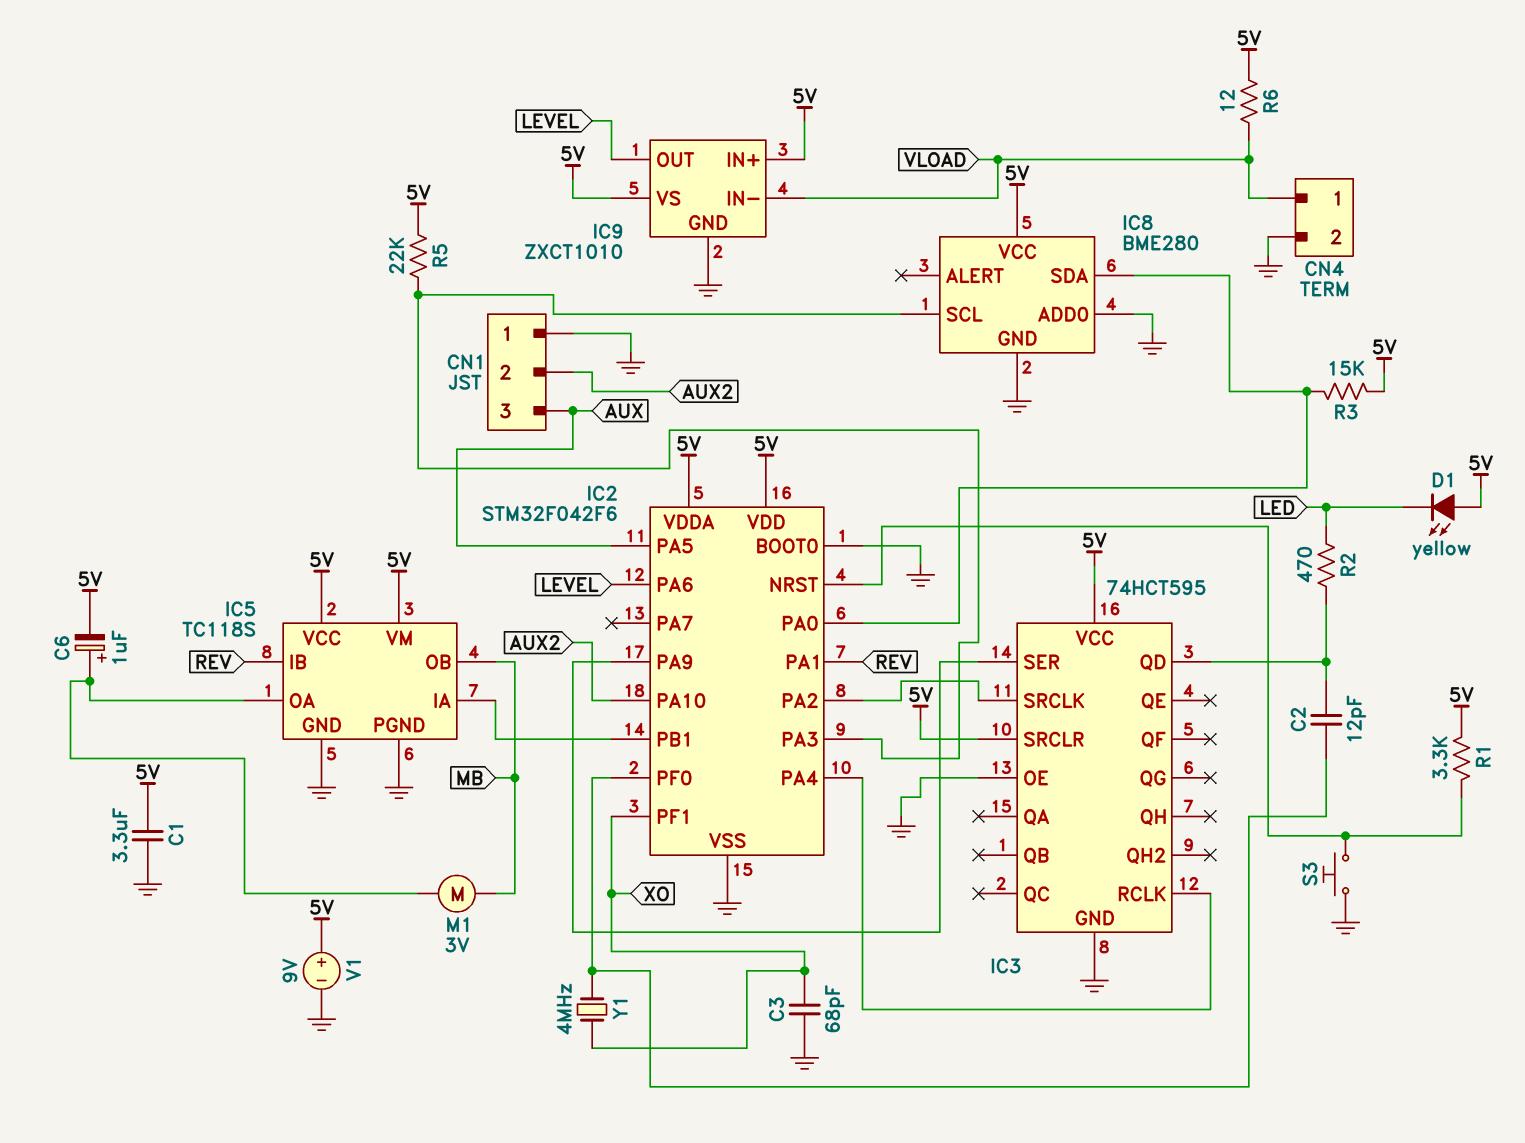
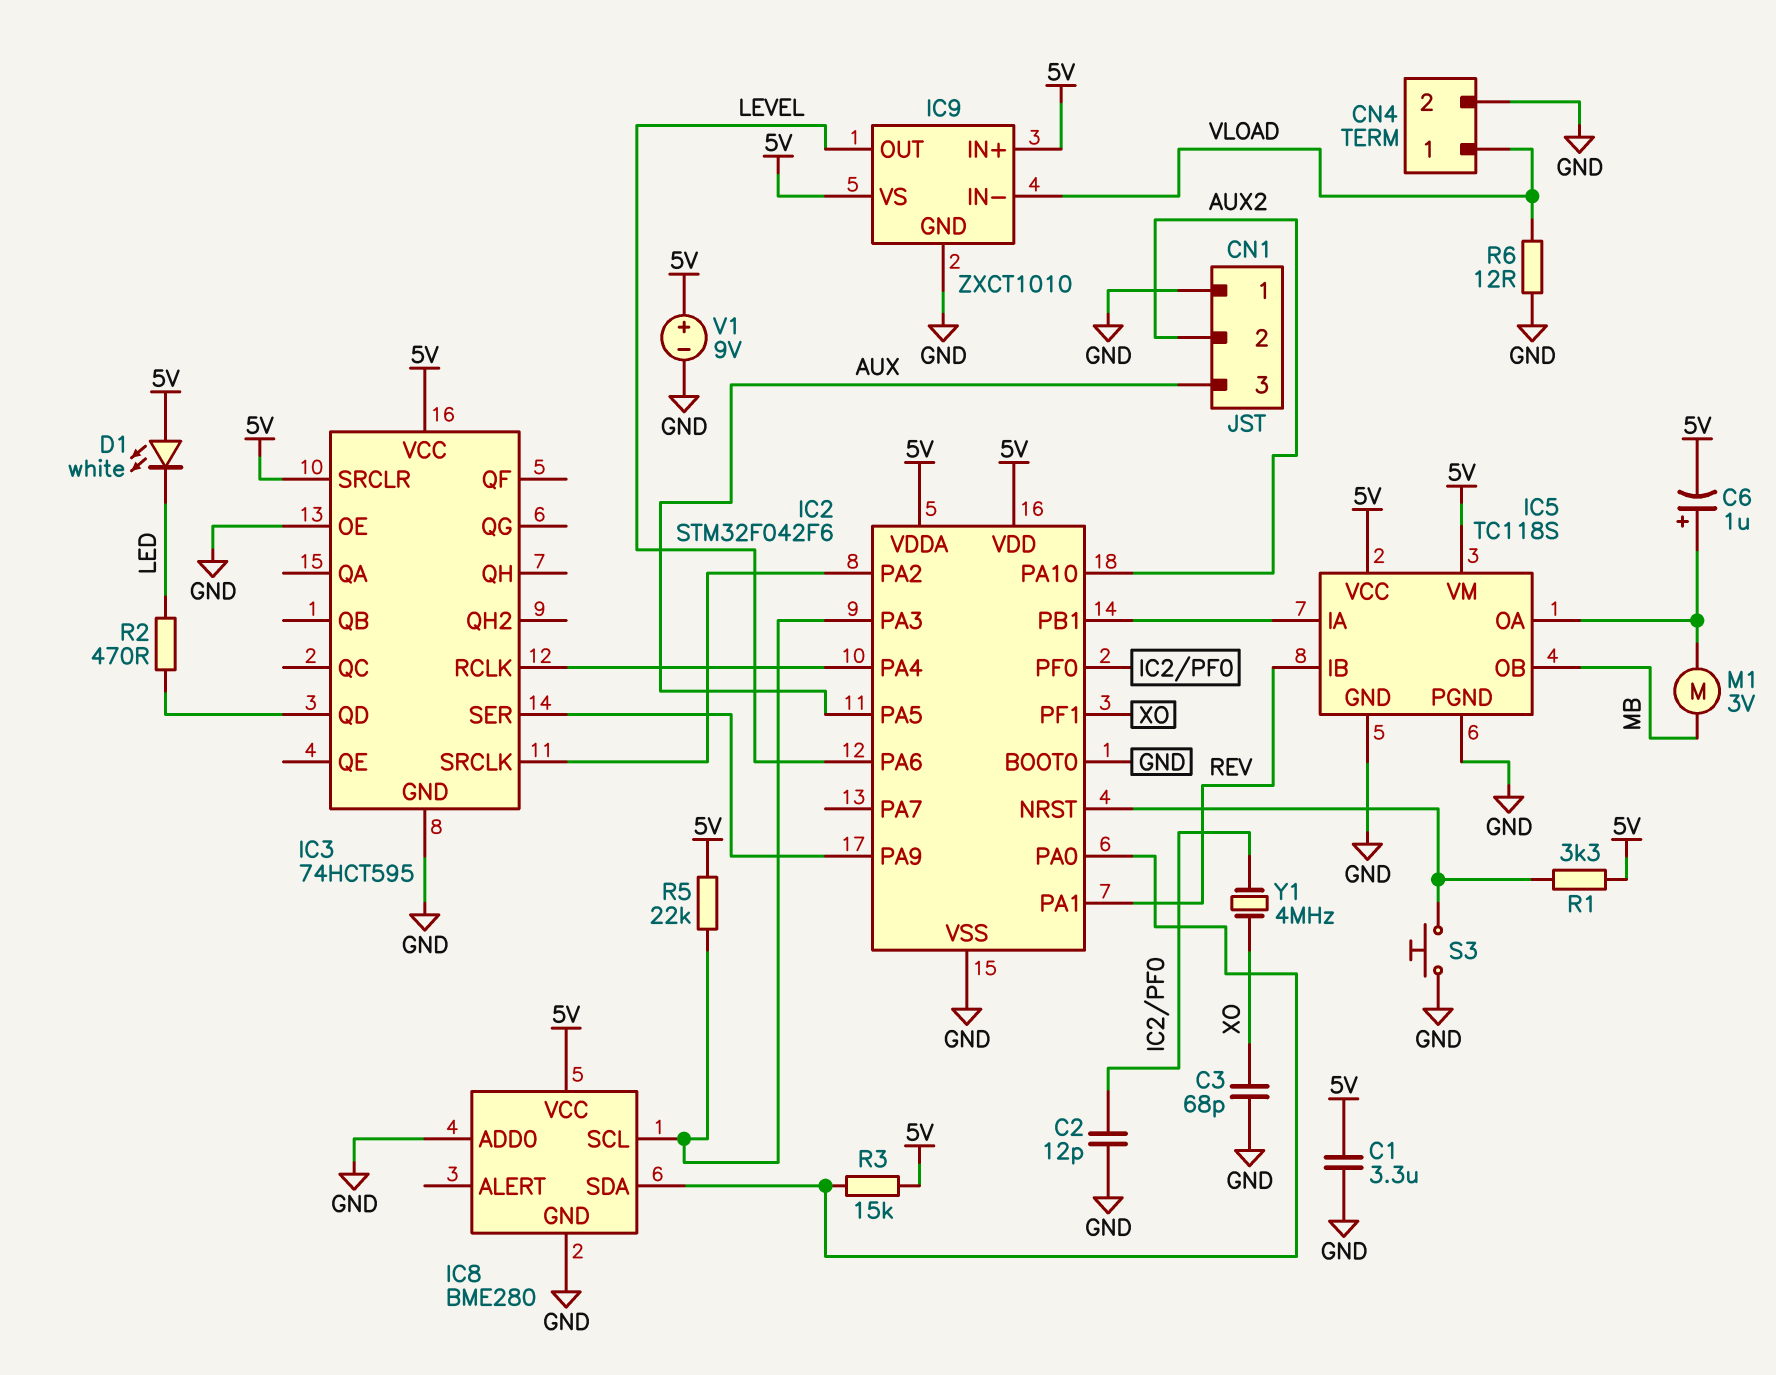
C2: 12pF (IC2/PF0, IC3/QD) -> 12pF (GND, IC2/PF0)
D1: LED yellow (A 5V, K LED) -> LED white (A 5V, K LED)
R6: 12 (5V, VLOAD) -> 12 (GND, VLOAD)

